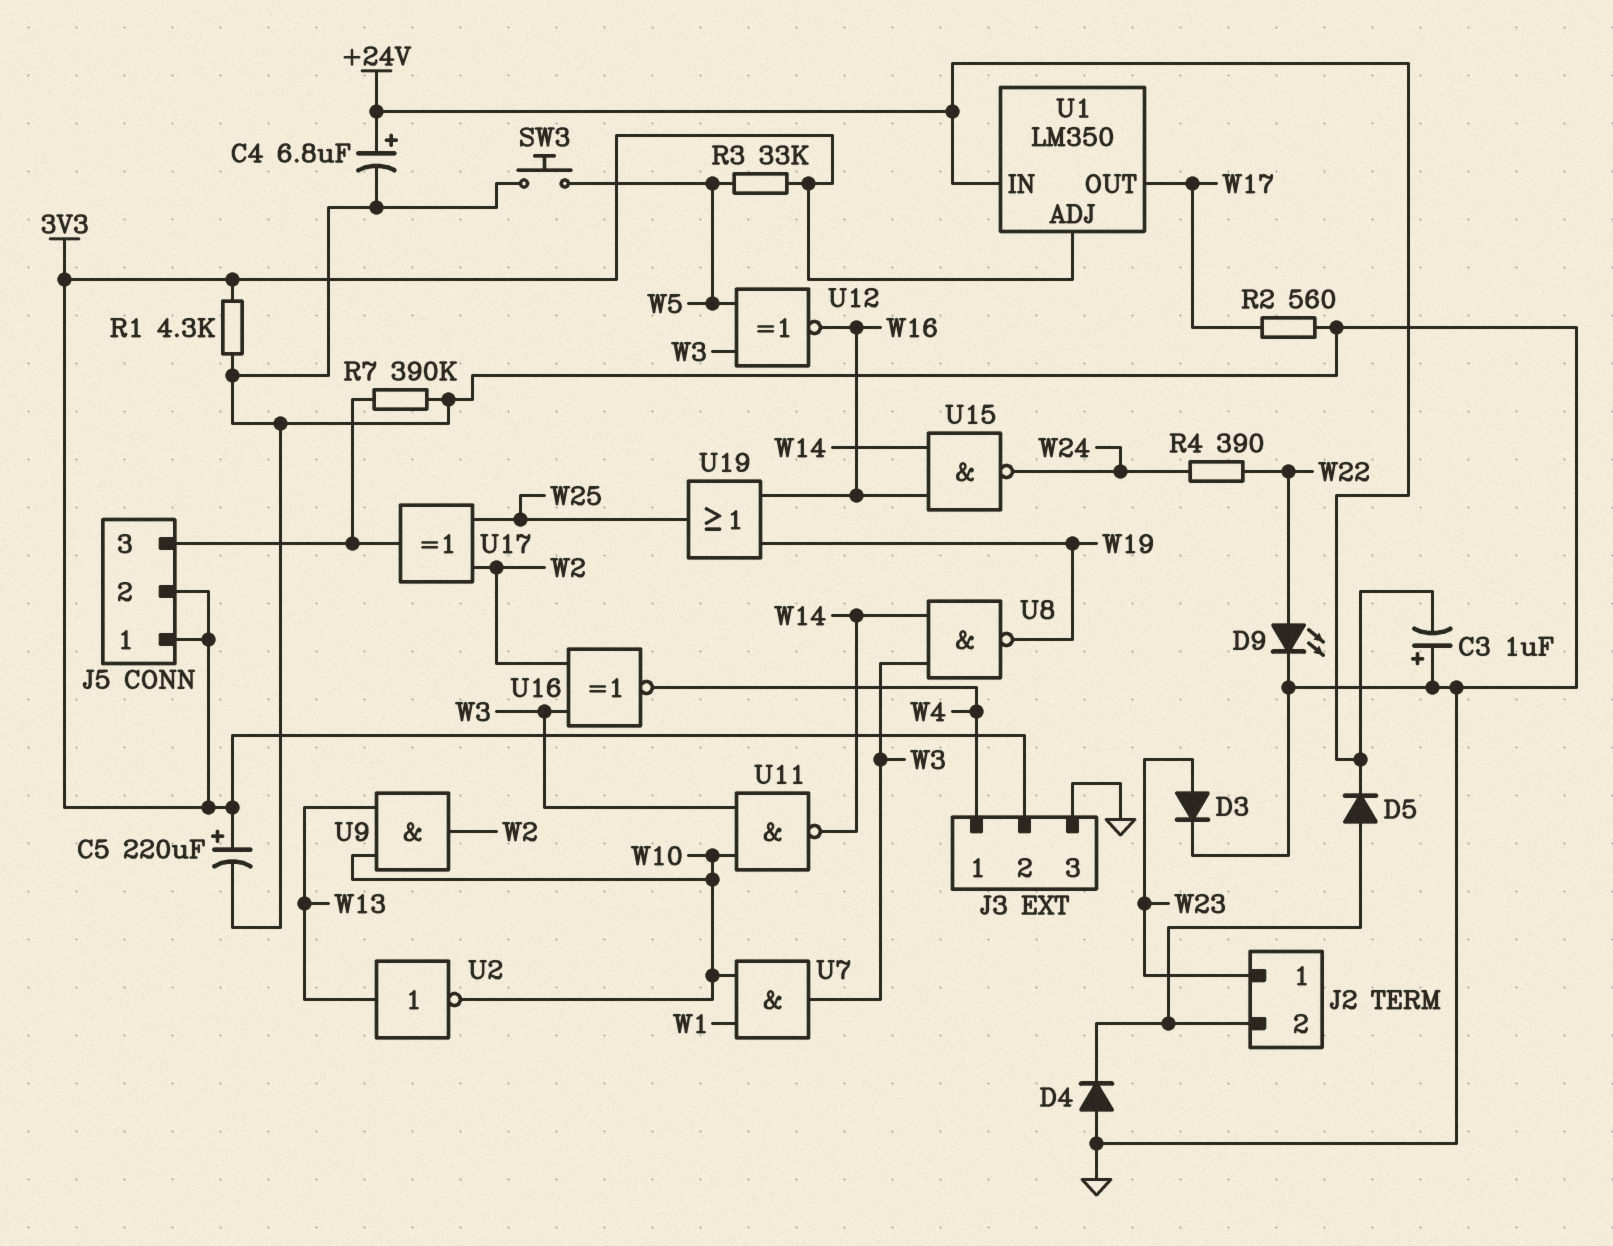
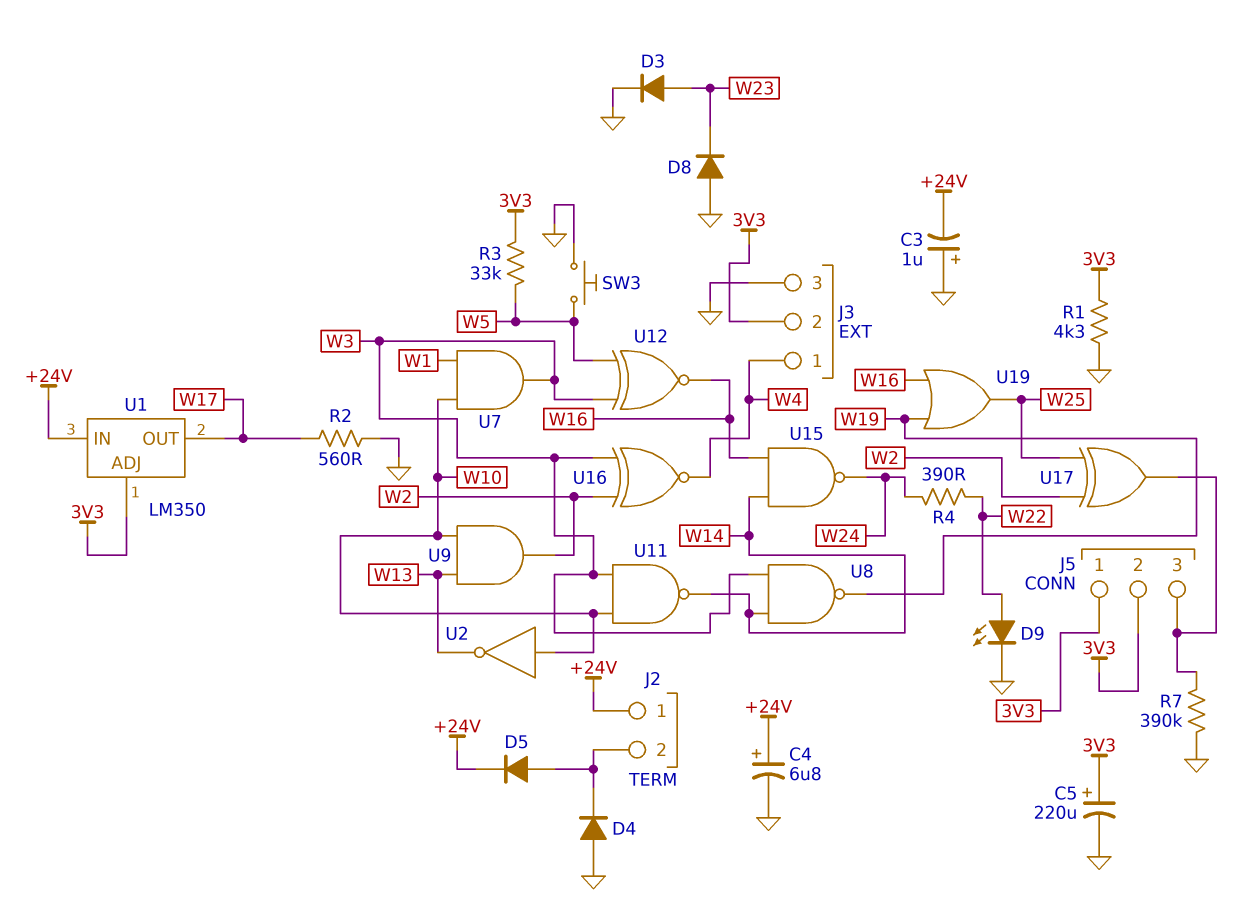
D8: none -> diode (A GND, K W23)
J2 pin 1: W23 -> +24V
U2: NOT (in W13, out W10) -> NOT (in W10, out W13)

